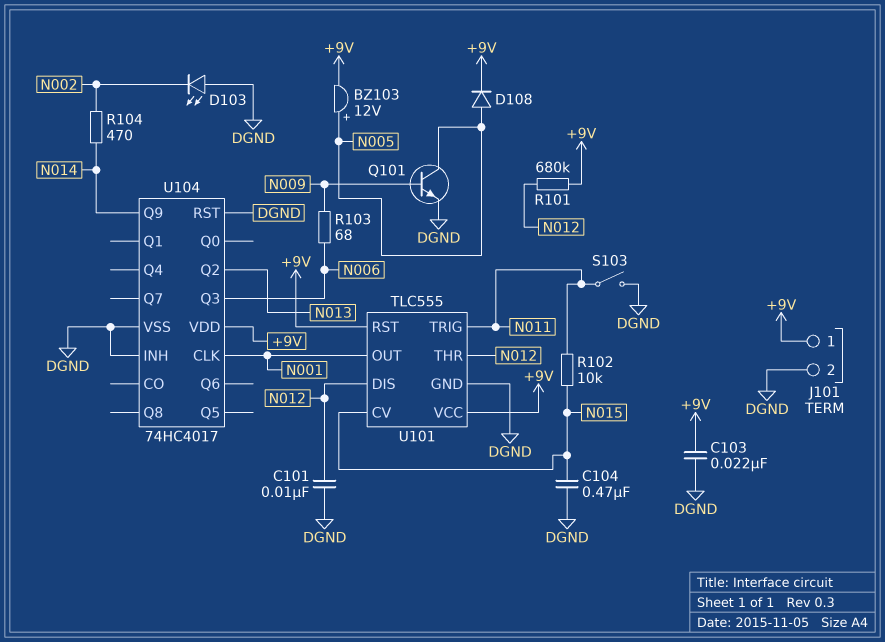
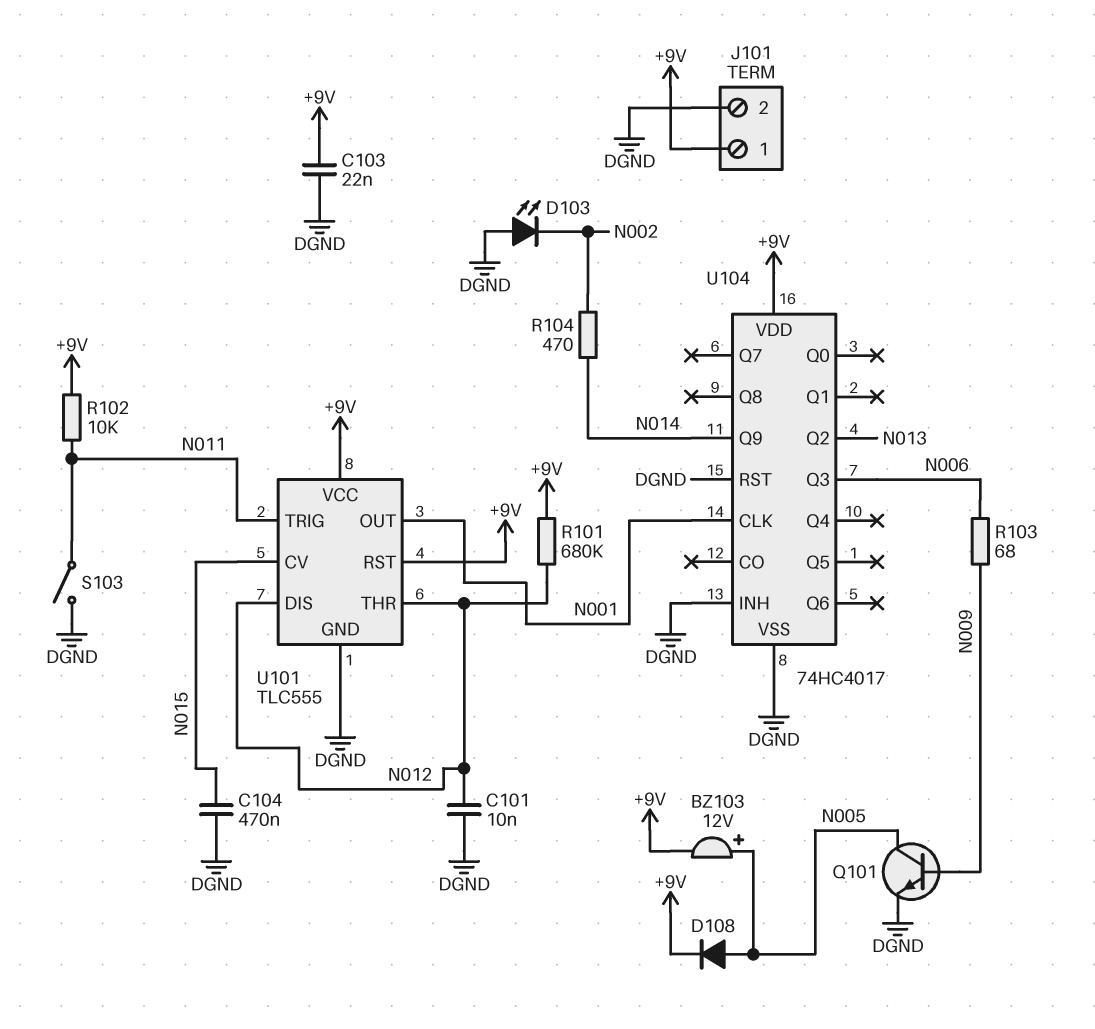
R102: 10k (N011, N015) -> 10k (+9V, N011)

